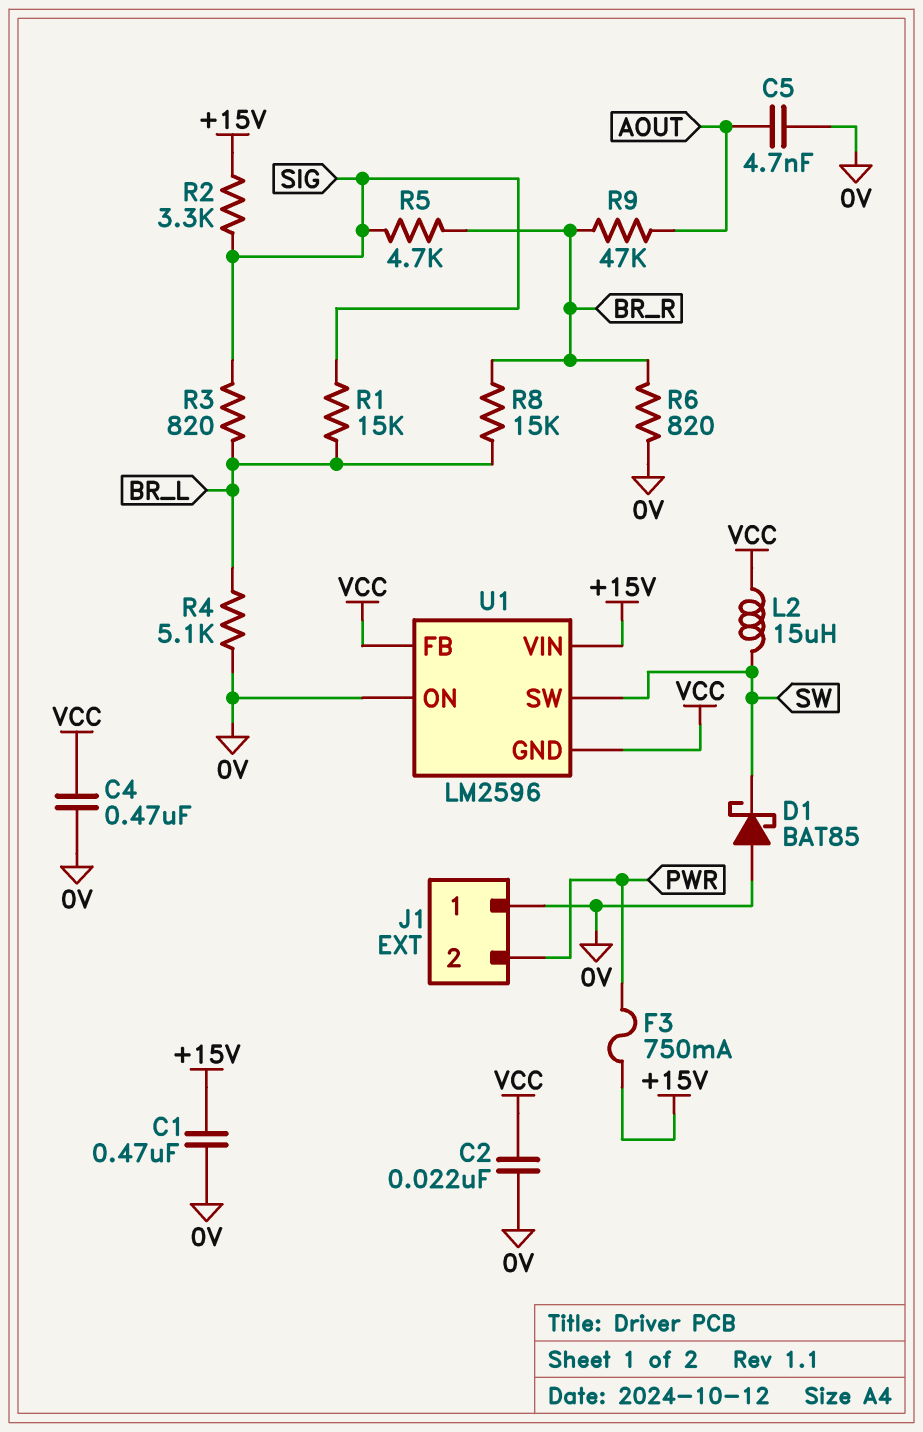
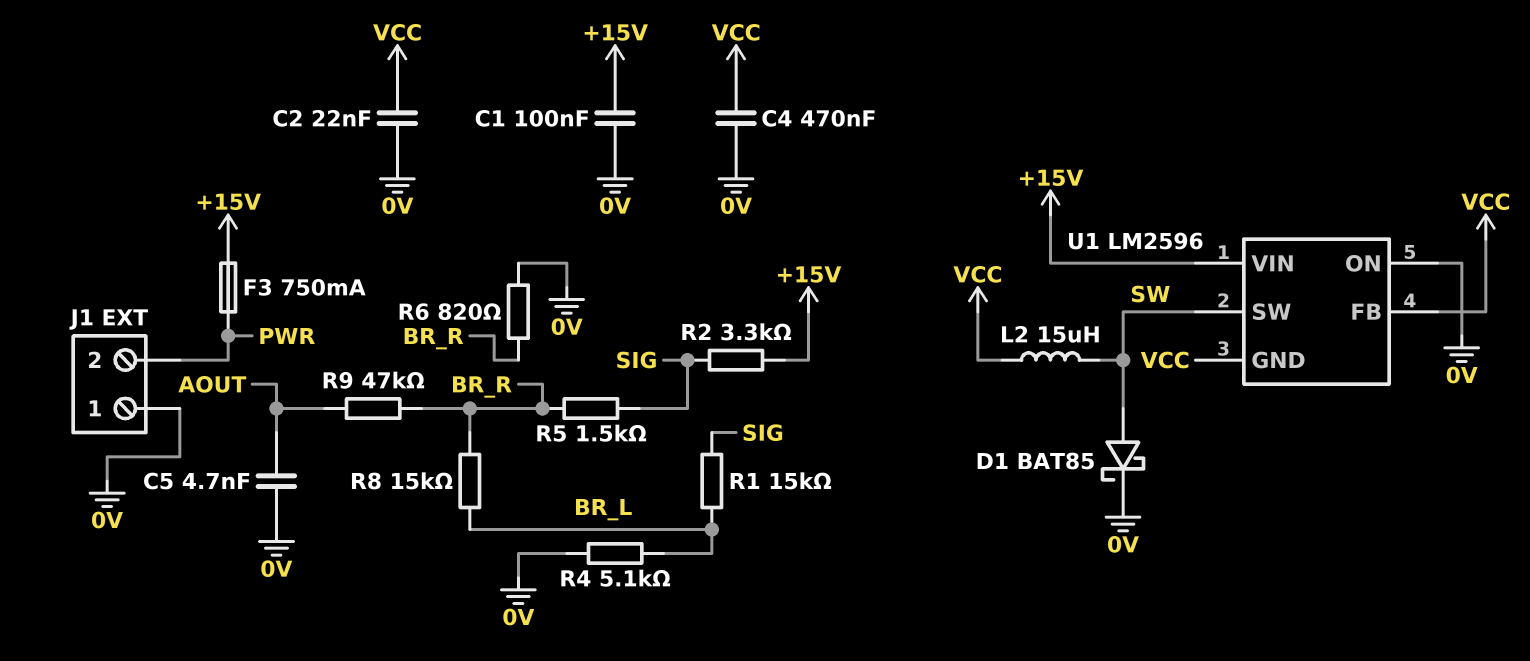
C1: 470nF (+15V, 0V) -> 100nF (+15V, 0V)
D1: schottky BAT85 (A 0V, K SW) -> schottky BAT85 (A SW, K 0V)
R3: 820 (BR_L, SIG) -> none
R5: 4.7k (BR_R, SIG) -> 1.5k (BR_R, SIG)

